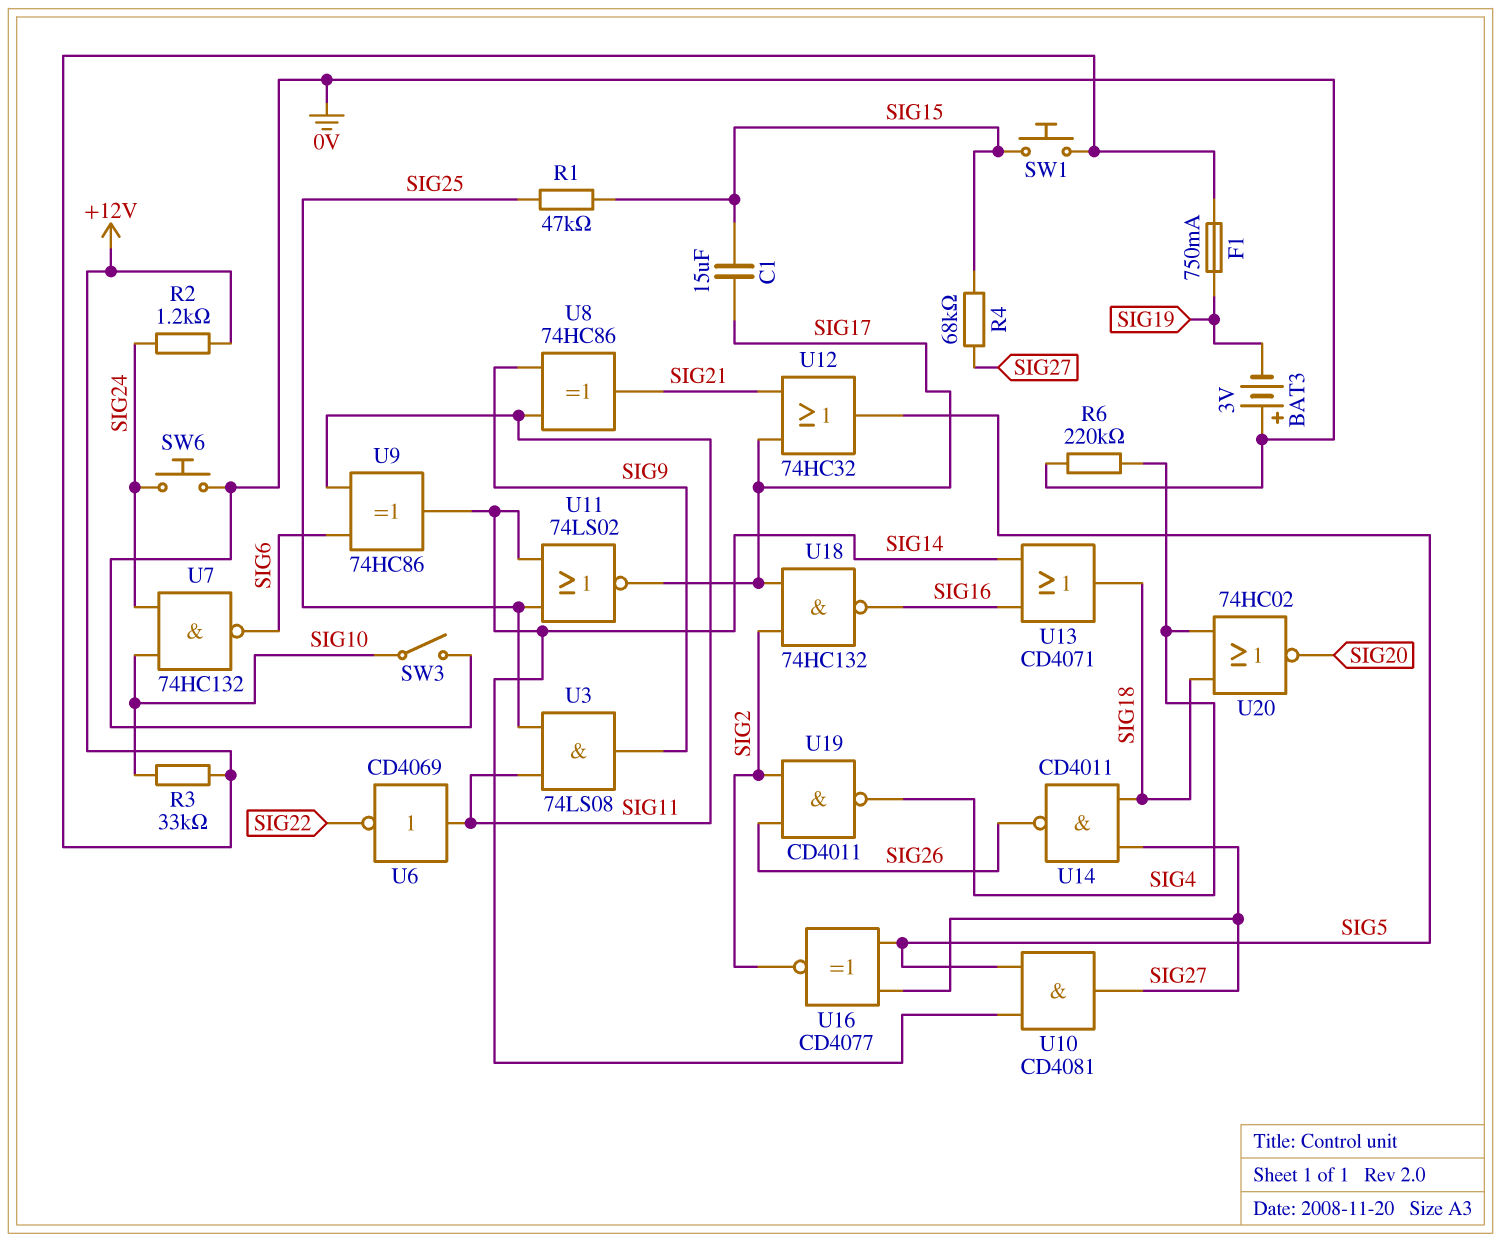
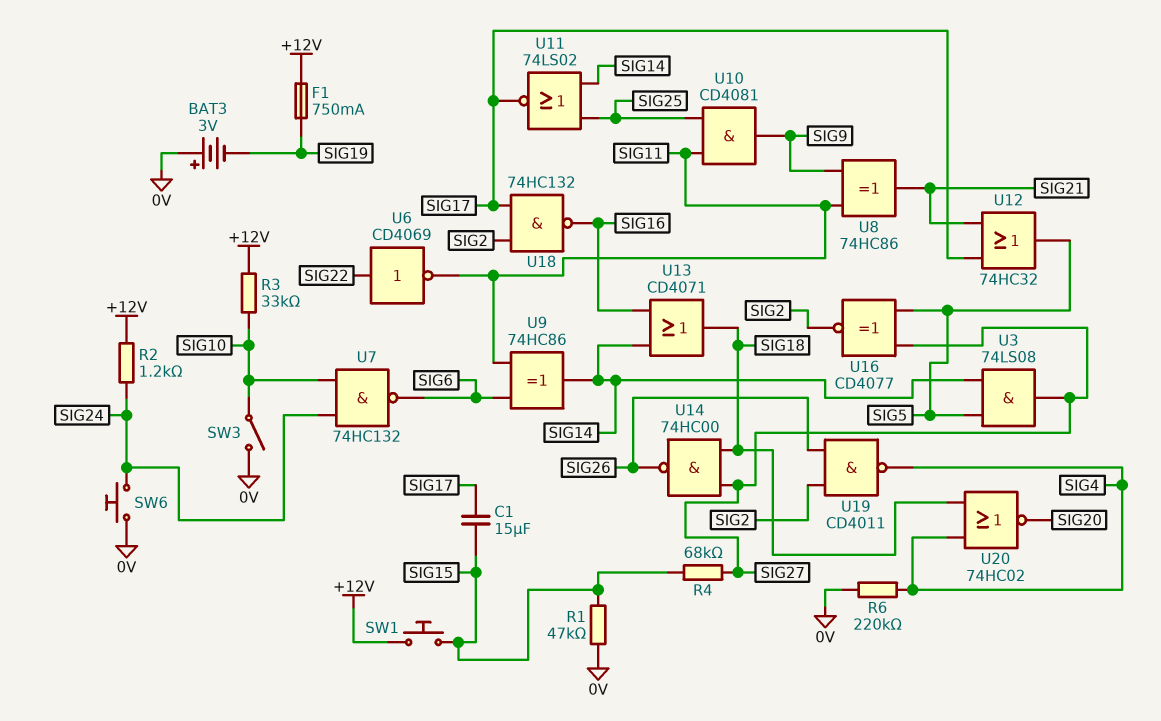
R1: 47k (SIG15, SIG25) -> 47k (0V, SIG15)
U3: AND 74LS08 (in SIG11, in SIG25, out SIG9) -> AND 74LS08 (in SIG5, in SIG14, out SIG27)
U6: NOT CD4069 (in SIG11, out SIG22) -> NOT CD4069 (in SIG22, out SIG11)
U10: AND CD4081 (in SIG5, in SIG14, out SIG27) -> AND CD4081 (in SIG11, in SIG25, out SIG9)
U14: NAND CD4011 (in SIG18, in SIG27, out SIG26) -> NAND 74HC00 (in SIG18, in SIG27, out SIG26)

